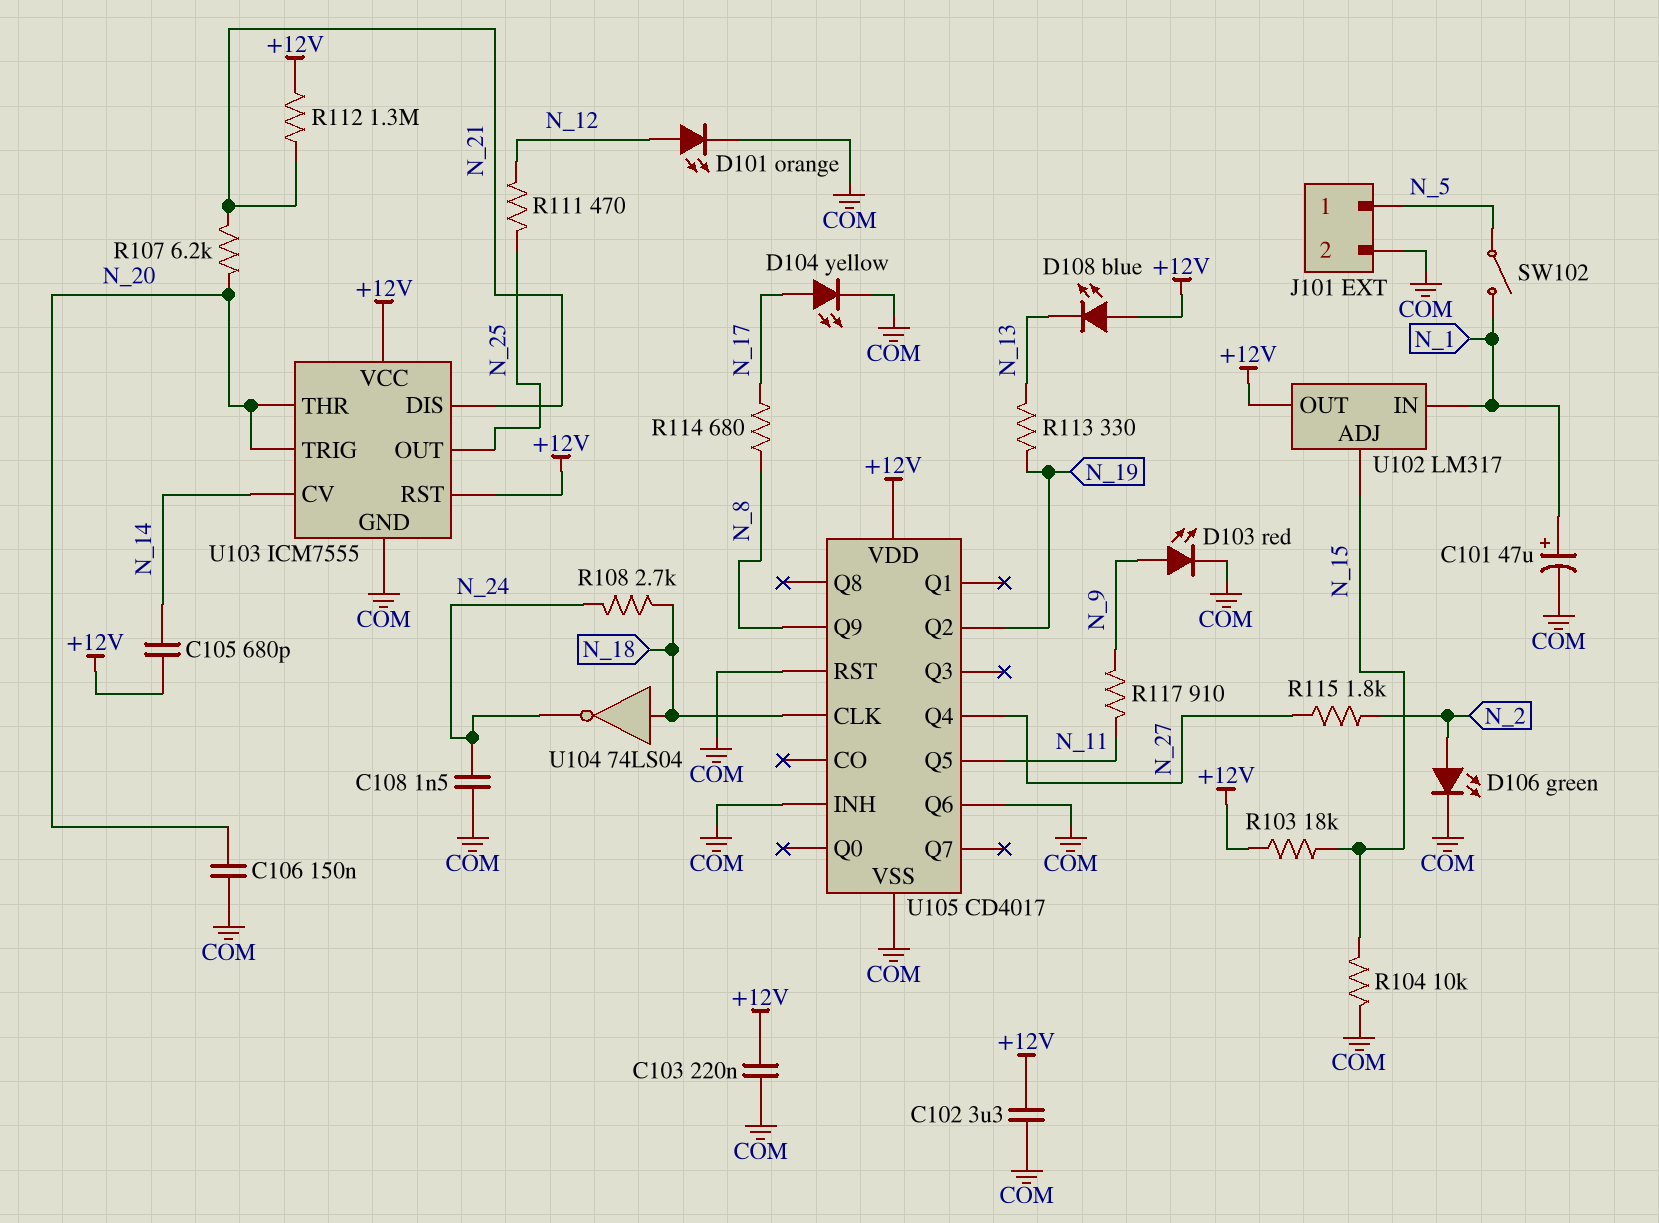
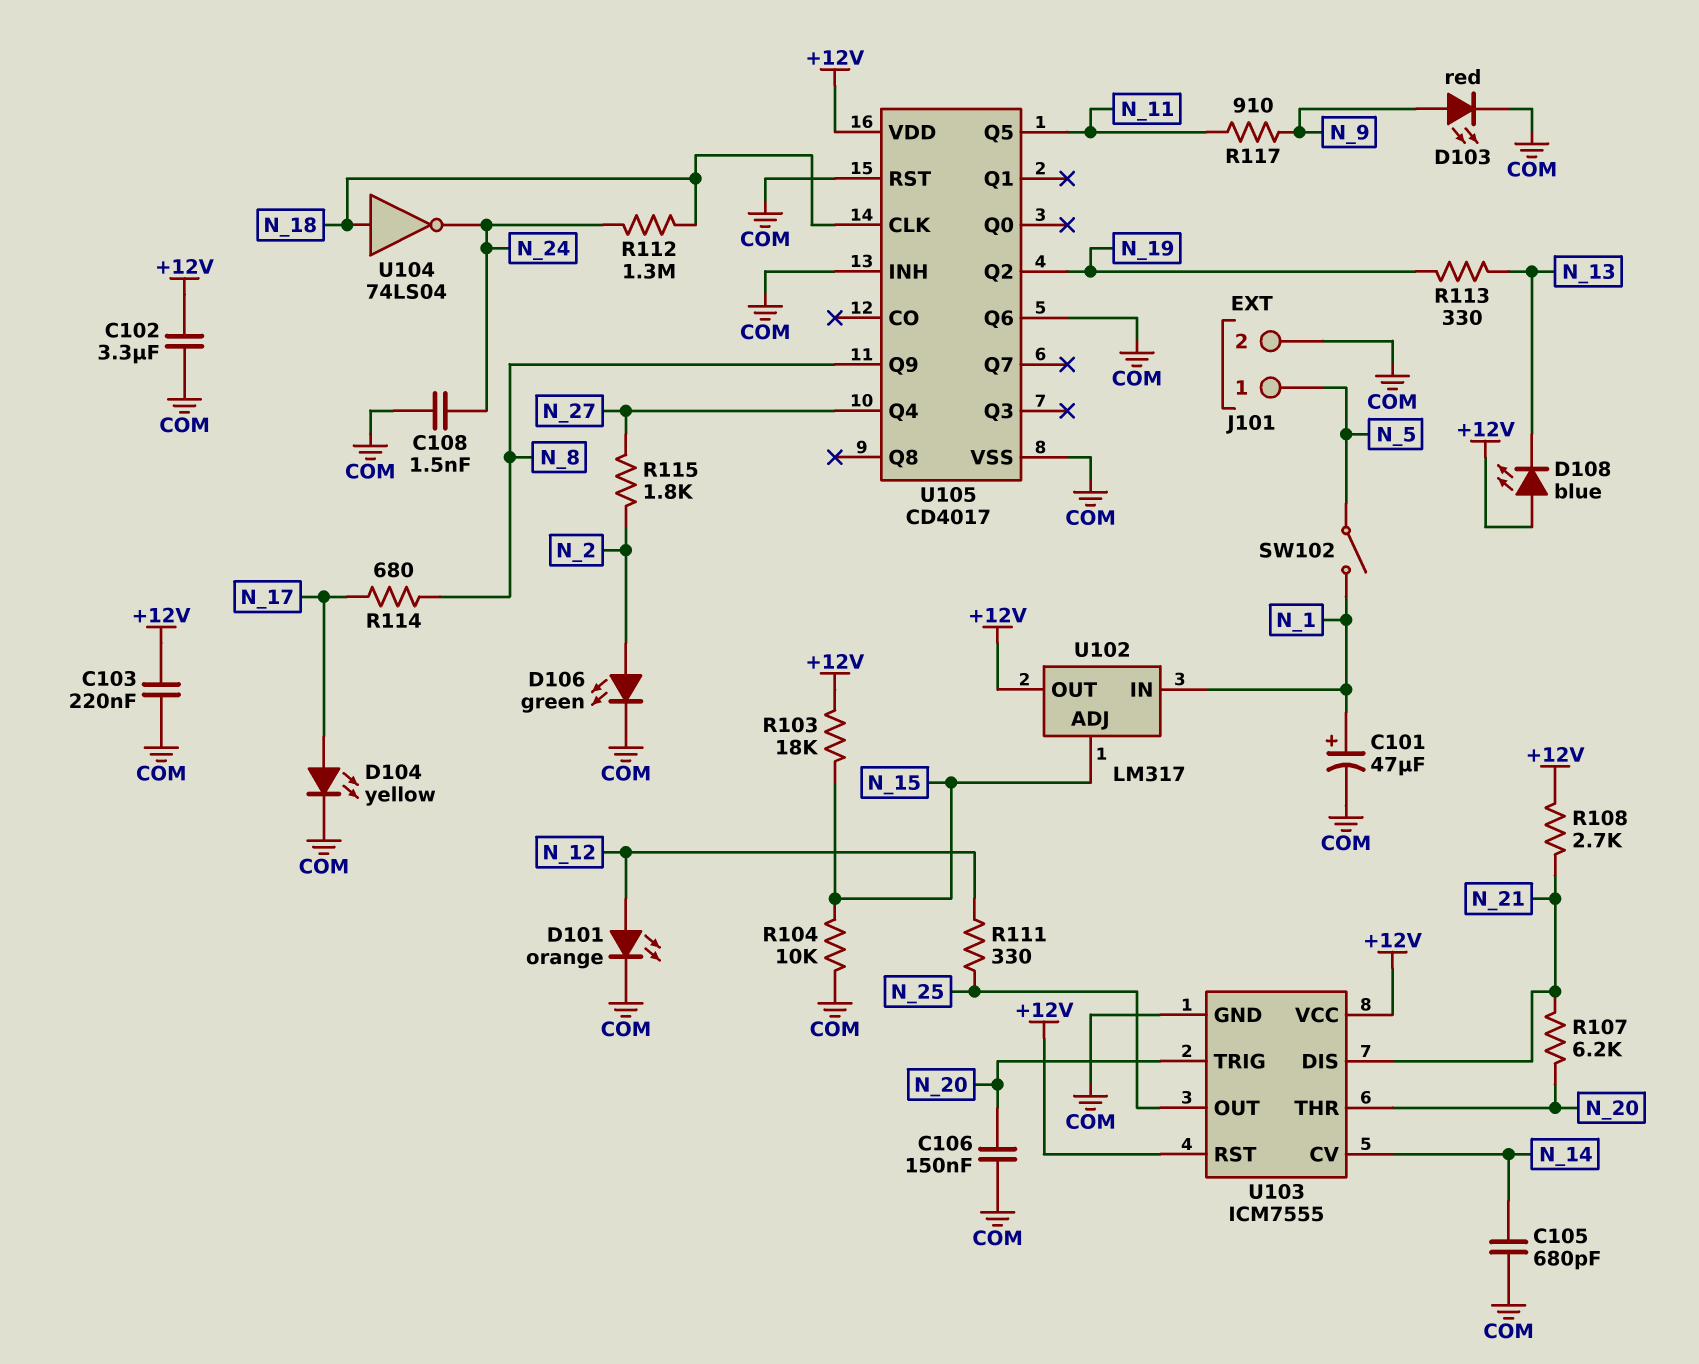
C105: 680pF (+12V, N_14) -> 680pF (COM, N_14)
R108: 2.7k (N_18, N_24) -> 2.7k (+12V, N_21)
R111: 470 (N_12, N_25) -> 330 (N_12, N_25)
R112: 1.3M (+12V, N_21) -> 1.3M (N_18, N_24)

